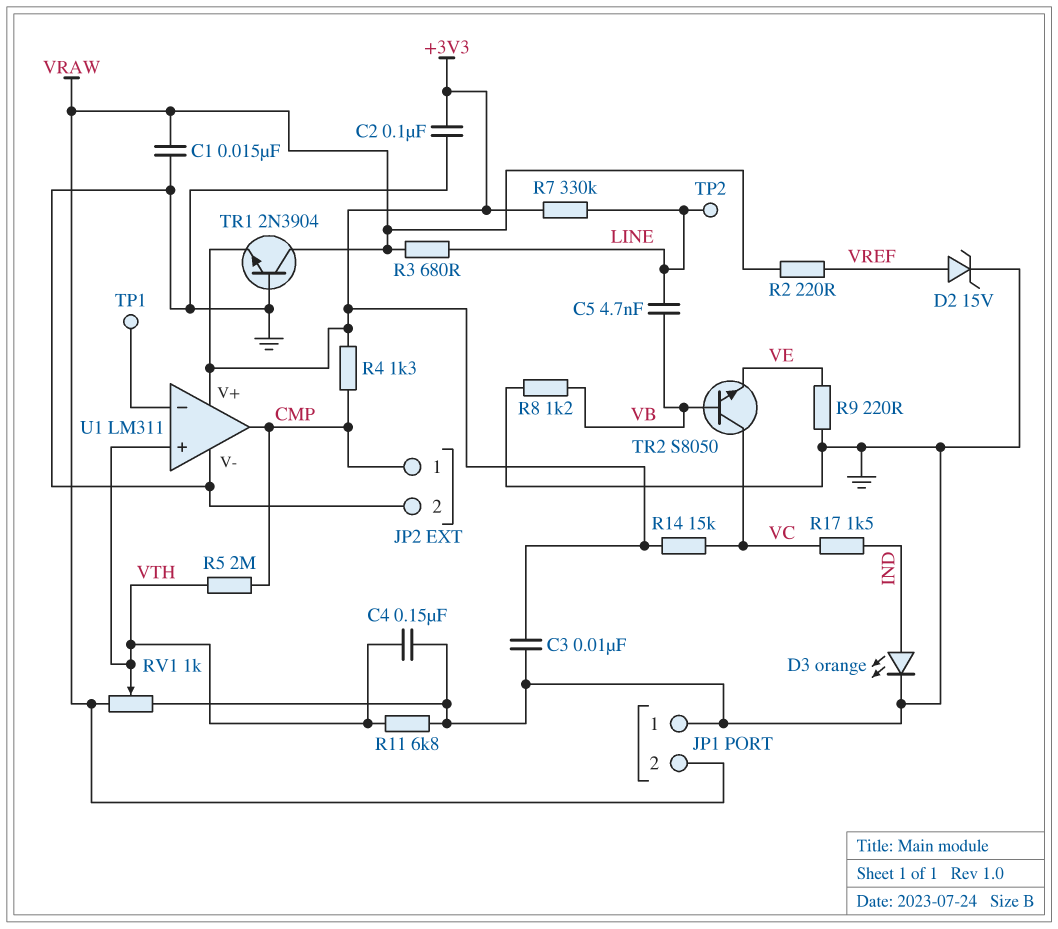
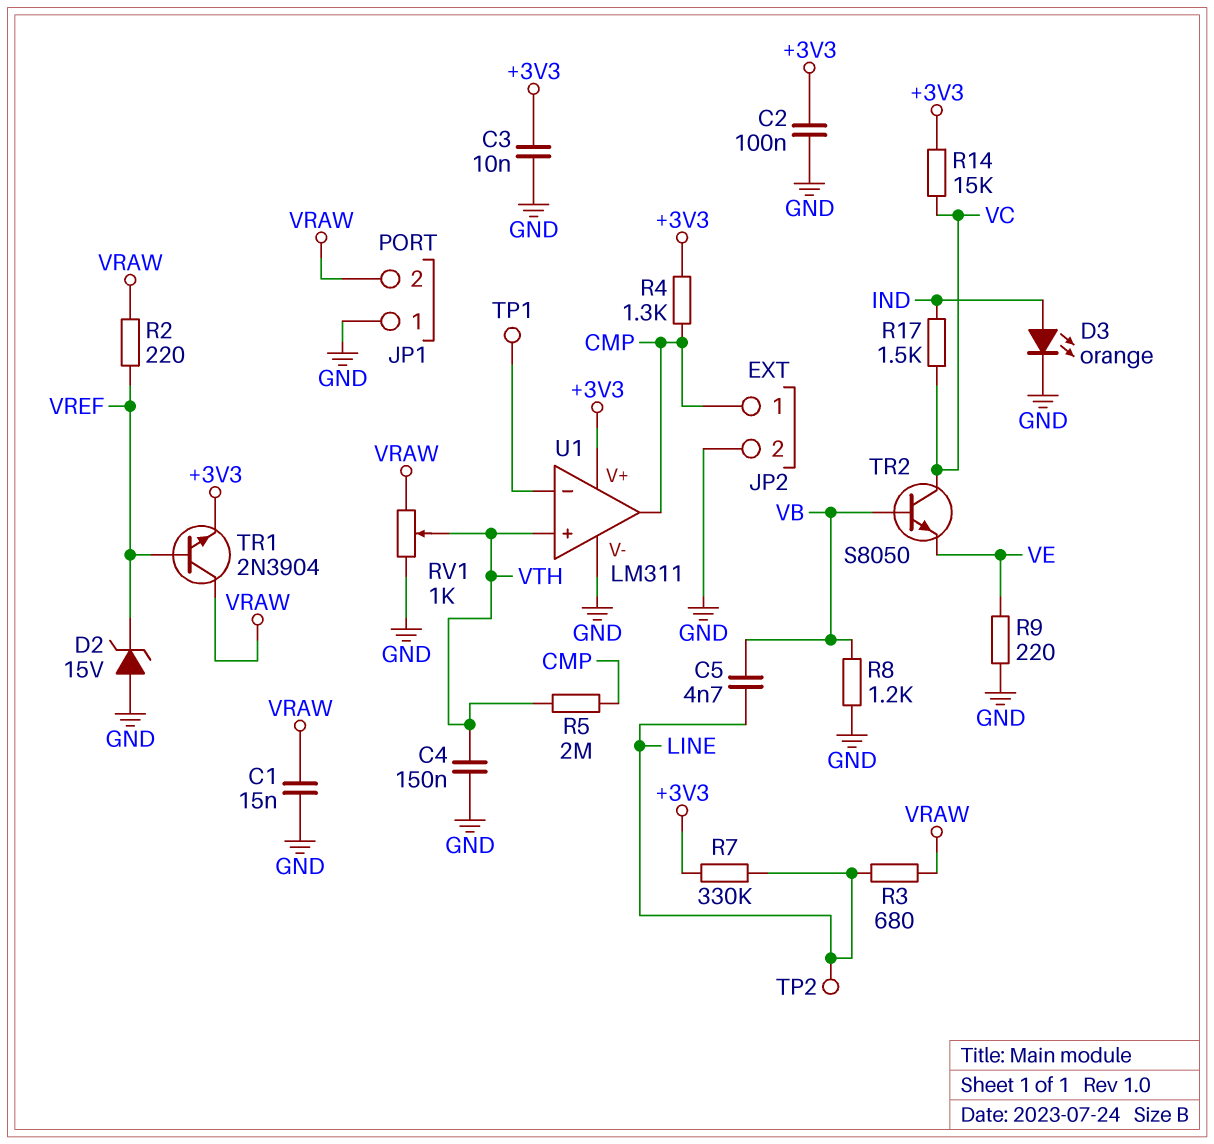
D2: zener 15V (A VREF, K GND) -> zener 15V (A GND, K VREF)
R11: 6.8k (GND, VTH) -> none
TR1: NPN 2N3904 (B GND, C VRAW, E +3V3) -> NPN 2N3904 (B VREF, C VRAW, E +3V3)

